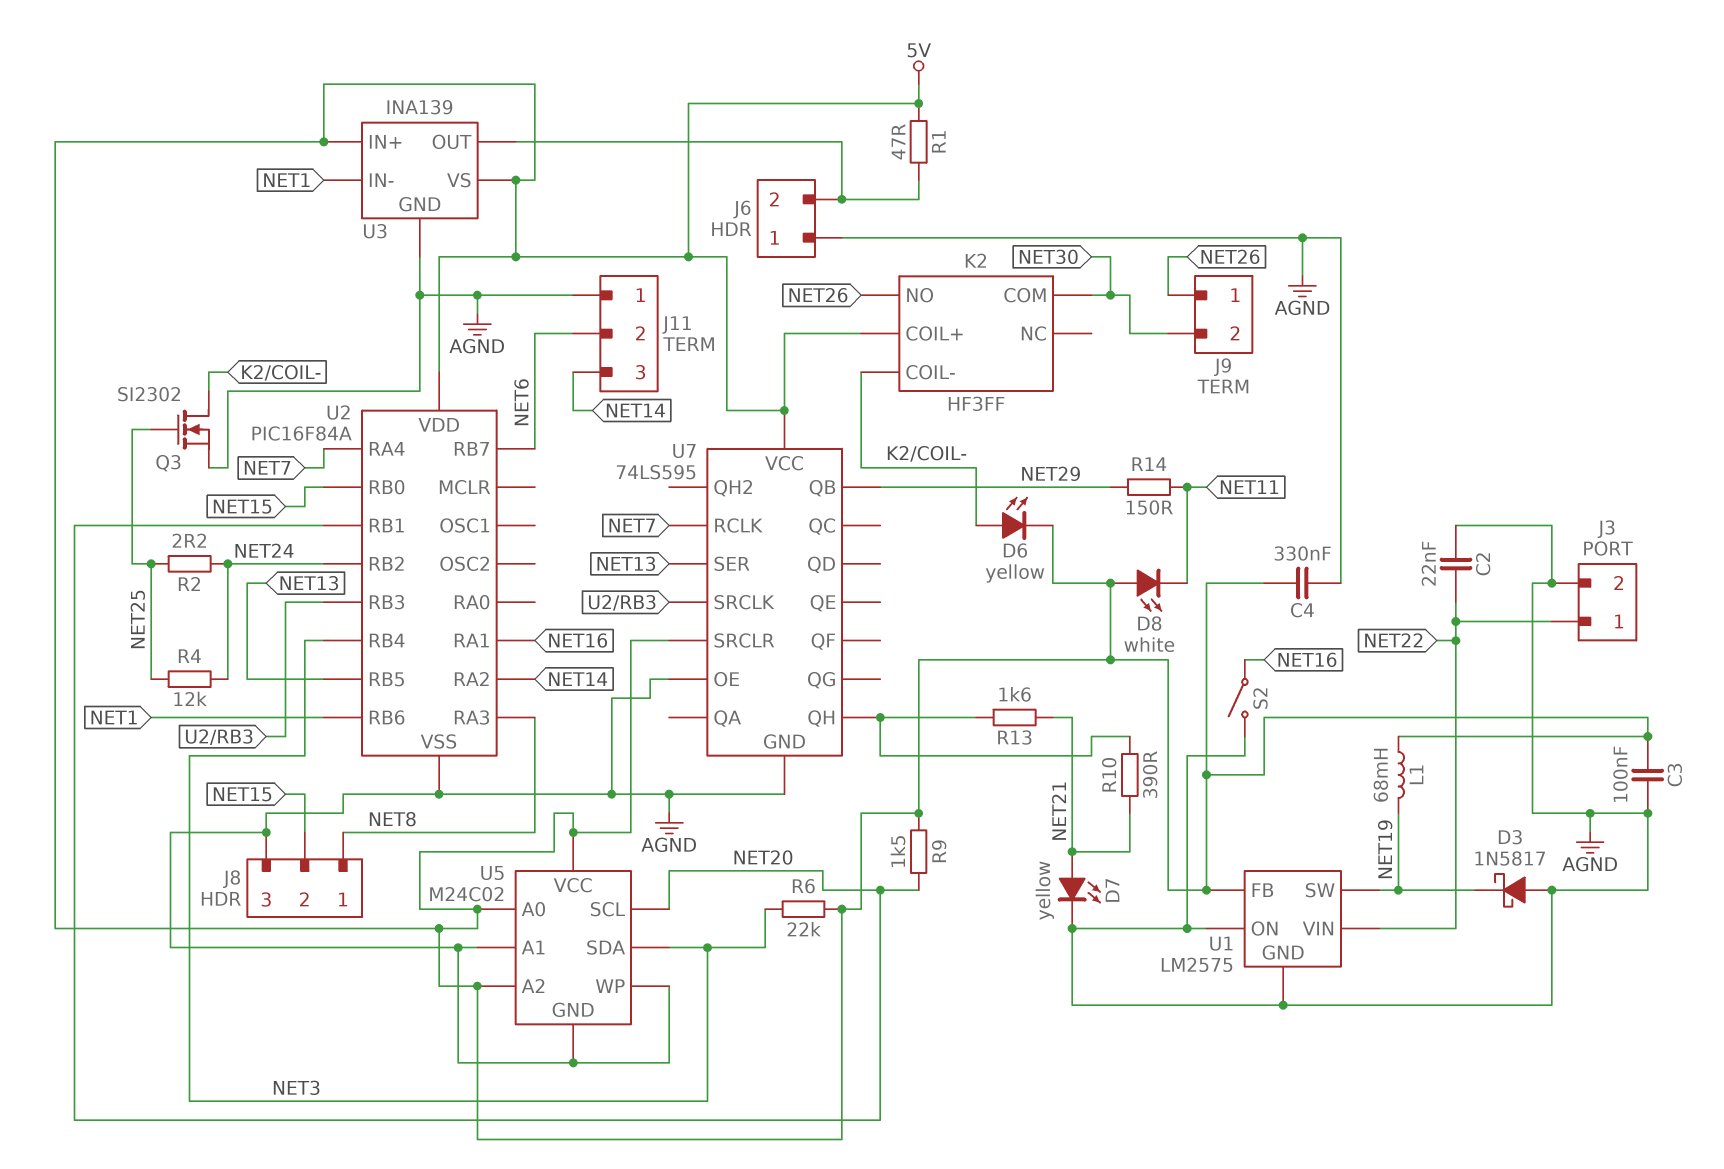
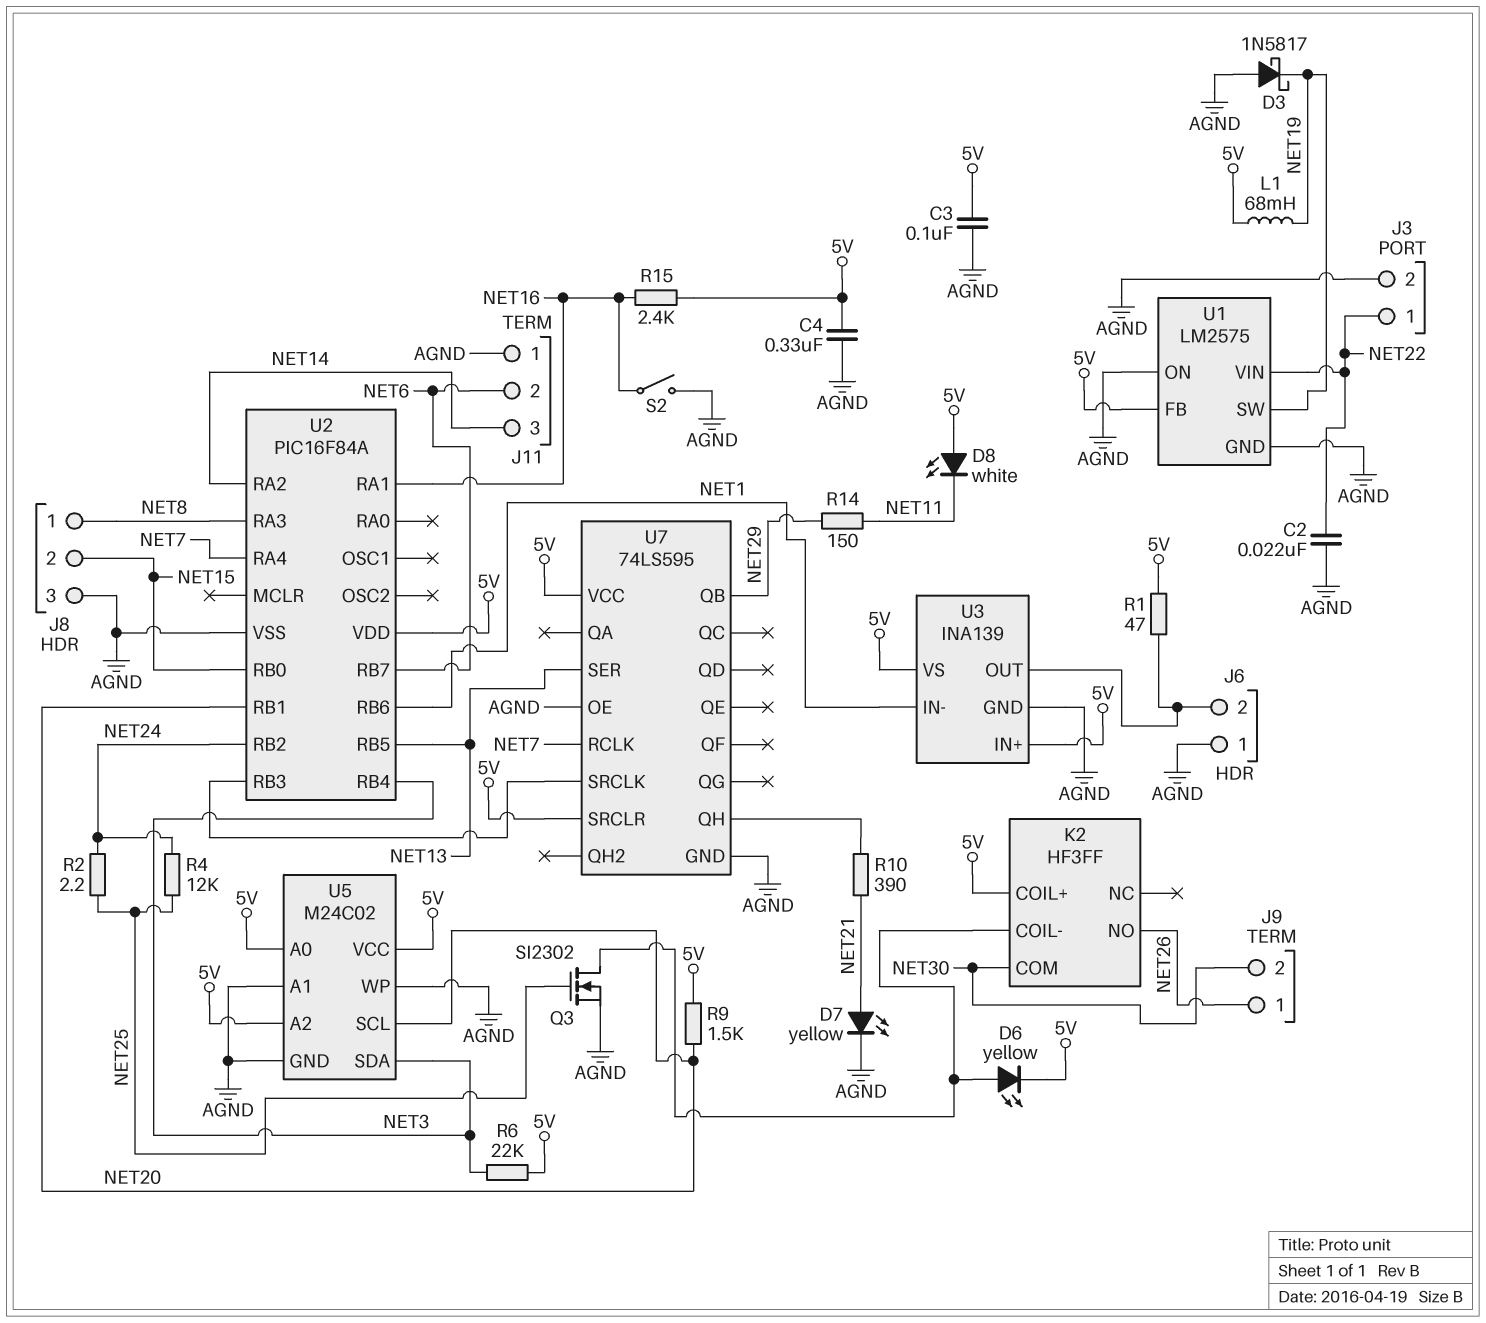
R13: 1.6k (NET21, U7/QH) -> none
R15: none -> 2.4k (5V, NET16)

